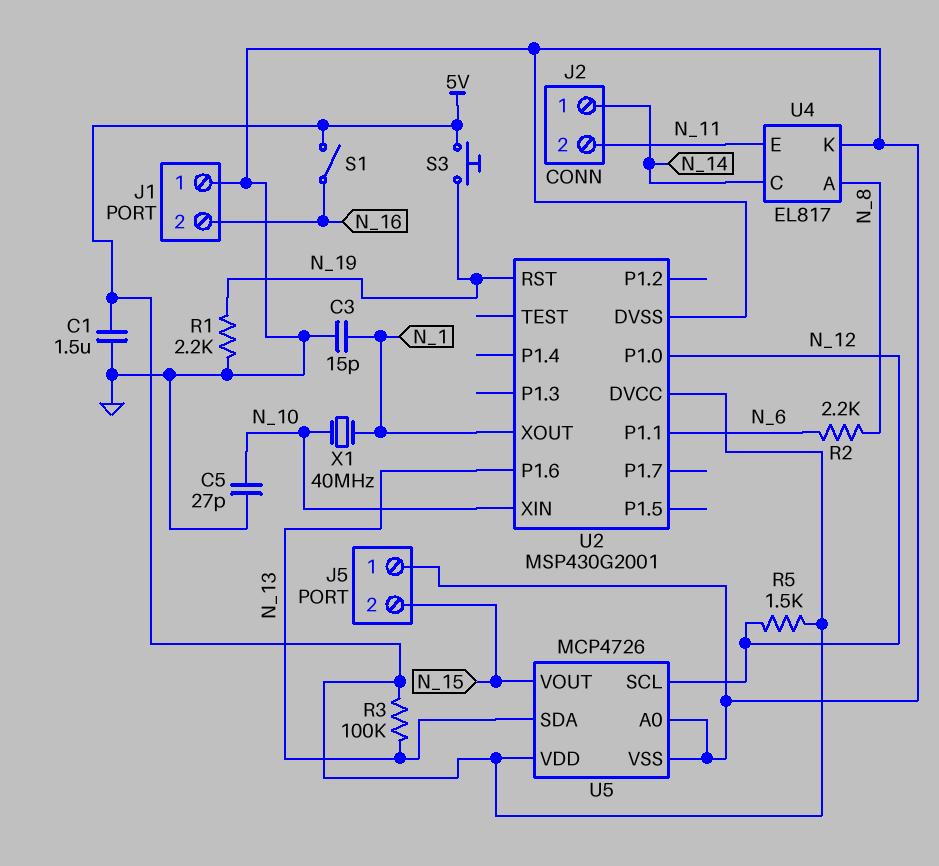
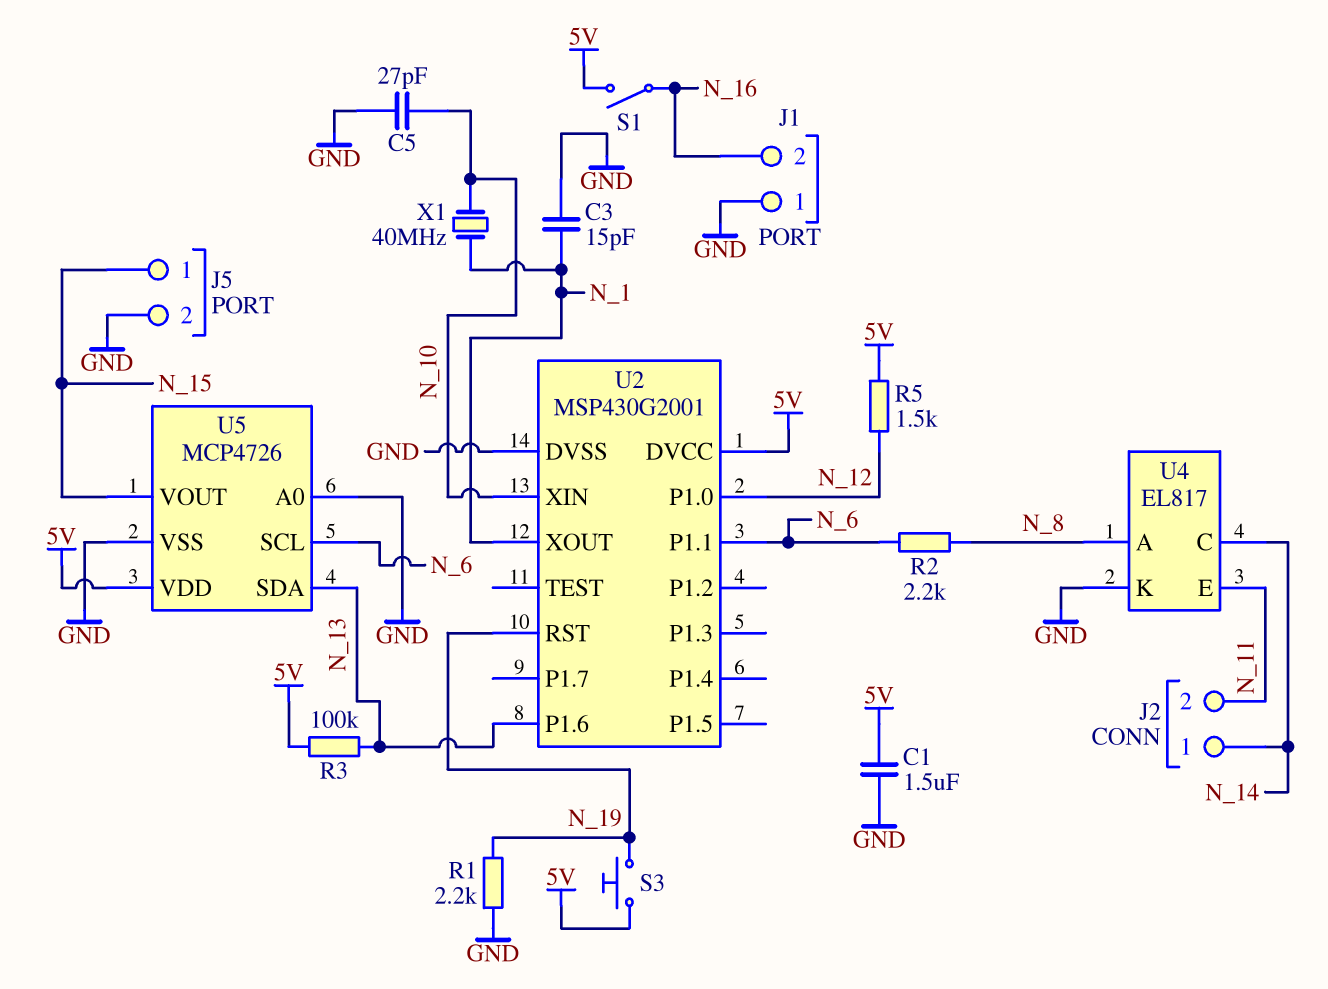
J5 pin 1: GND -> N_15
J5 pin 2: N_15 -> GND
U5 pin SCL: N_12 -> N_6

